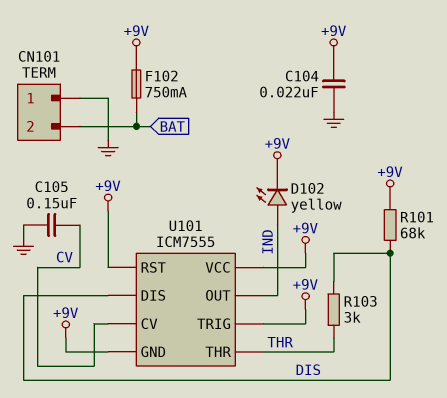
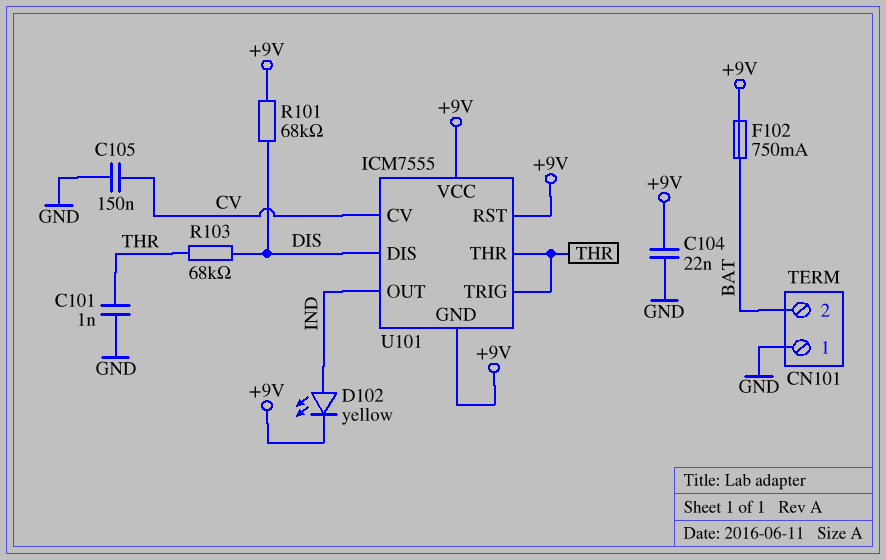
C101: none -> 1nF (GND, THR)
R103: 3k (DIS, THR) -> 68k (DIS, THR)
U101 pin TRIG: +9V -> THR

